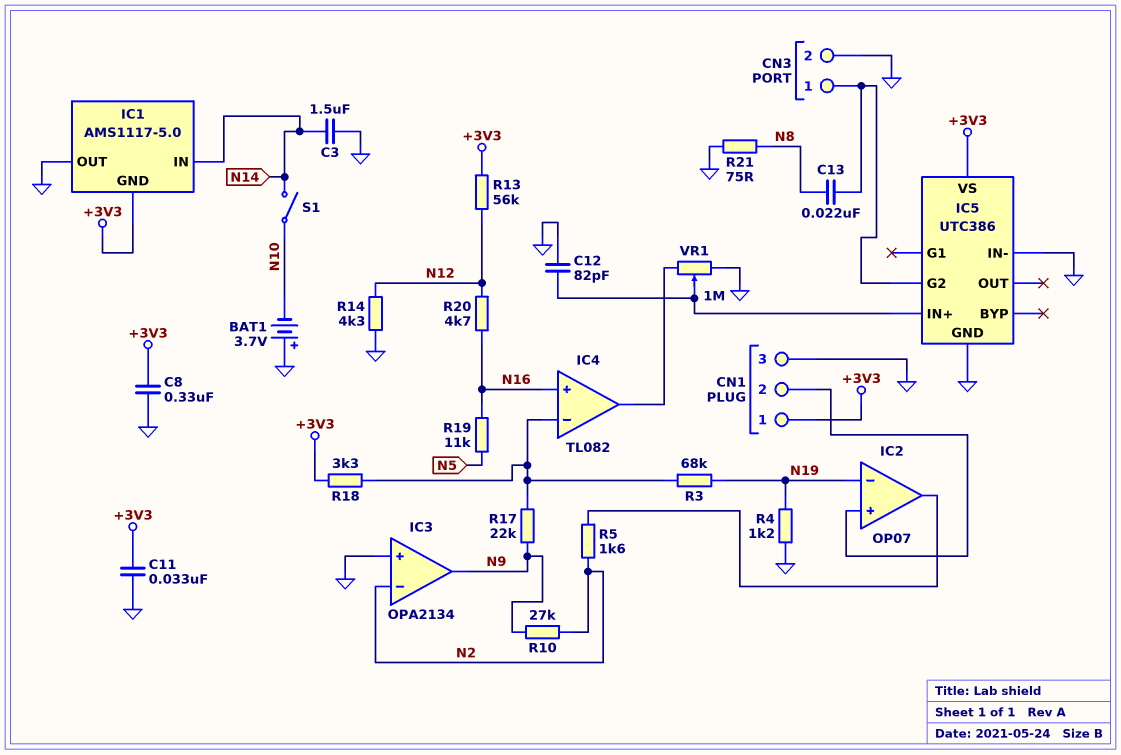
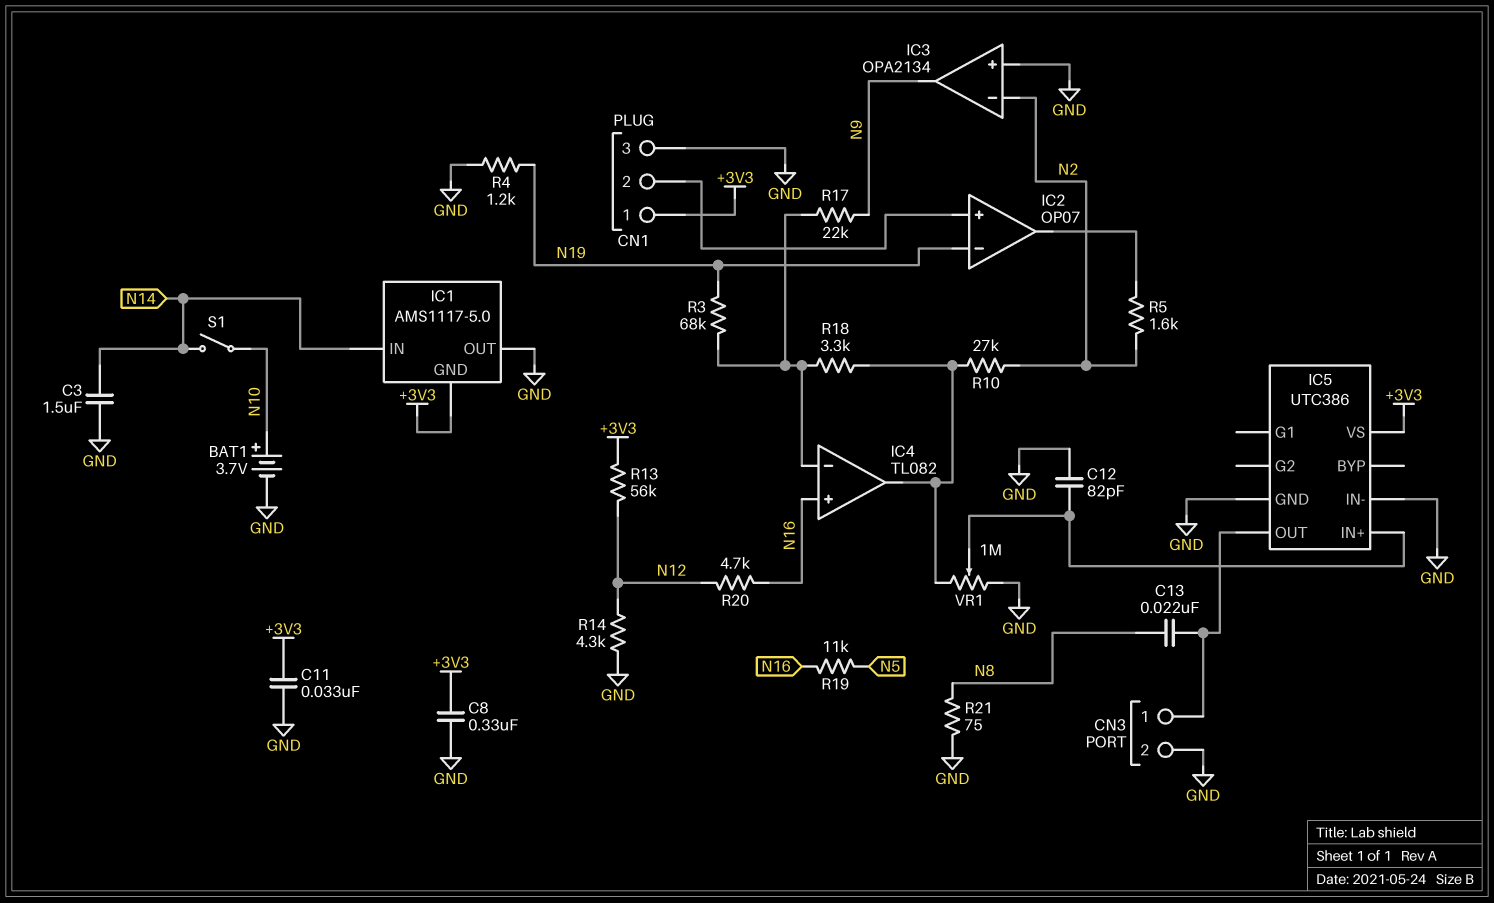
BAT1: 3.7V (plus GND, minus N10) -> 3.7V (plus N10, minus GND)
IC5 pin G2: CN3/1 -> none
IC5 pin OUT: none -> CN3/1
R10: 27k (N2, N9) -> 27k (IC4/out, N2)
R18: 3.3k (+3V3, IC4/in-) -> 3.3k (IC4/in-, IC4/out)

